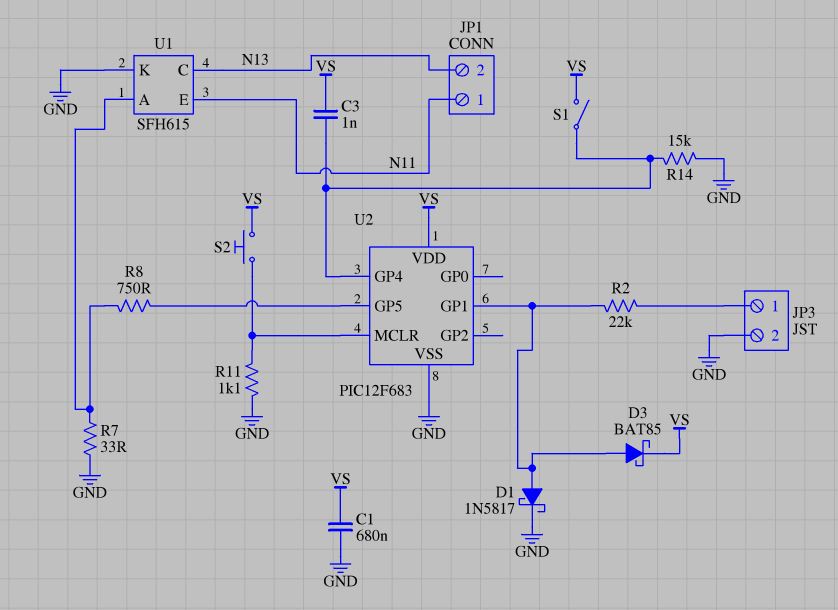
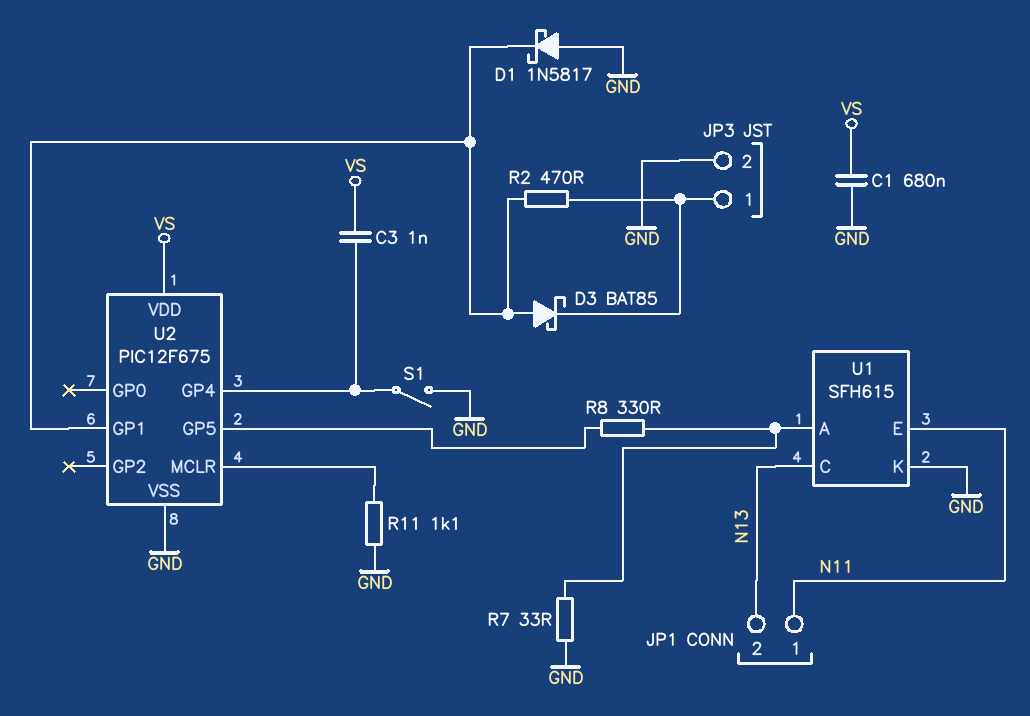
D1: schottky 1N5817 (A U2/GP1, K GND) -> schottky 1N5817 (A GND, K U2/GP1)
D3: schottky BAT85 (A U2/GP1, K VS) -> schottky BAT85 (A U2/GP1, K JP3/1)
R2: 22k (JP3/1, U2/GP1) -> 470 (JP3/1, U2/GP1)
R8: 750 (U1/A, U2/GP5) -> 330 (U1/A, U2/GP5)
R14: 15k (GND, U2/GP4) -> none
S1: switch (U2/GP4, VS) -> switch (GND, U2/GP4)
S2: button (U2/MCLR, VS) -> none
U2: PIC12F683 -> PIC12F675

